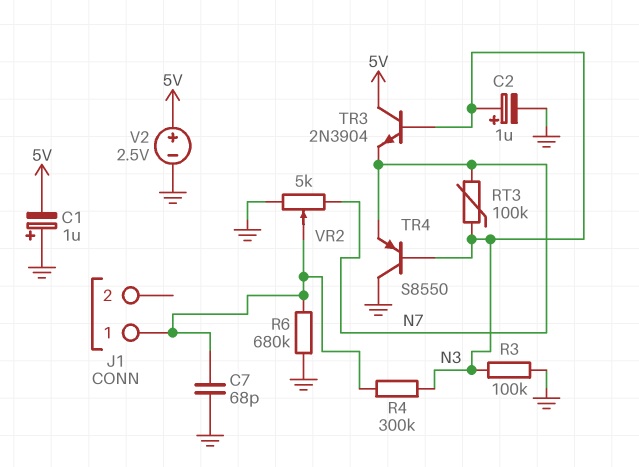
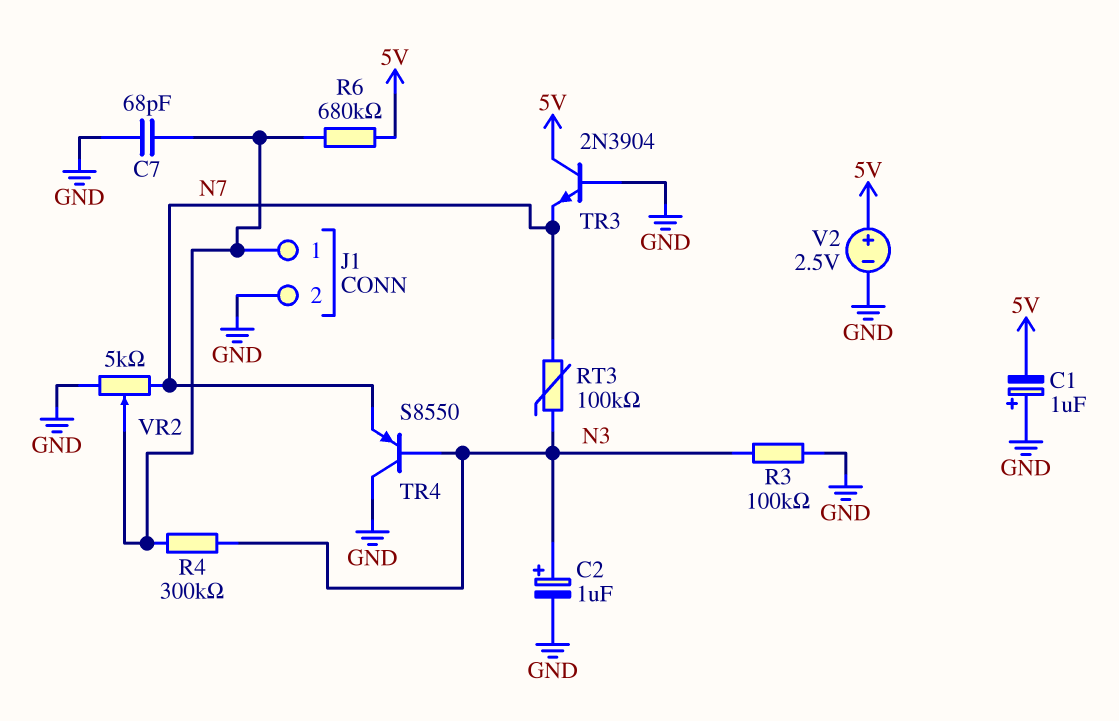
J1 pin 2: none -> GND
R6: 680k (GND, J1/1) -> 680k (5V, J1/1)
TR3: NPN 2N3904 (B N3, C 5V, E N7) -> NPN 2N3904 (B GND, C 5V, E N7)

